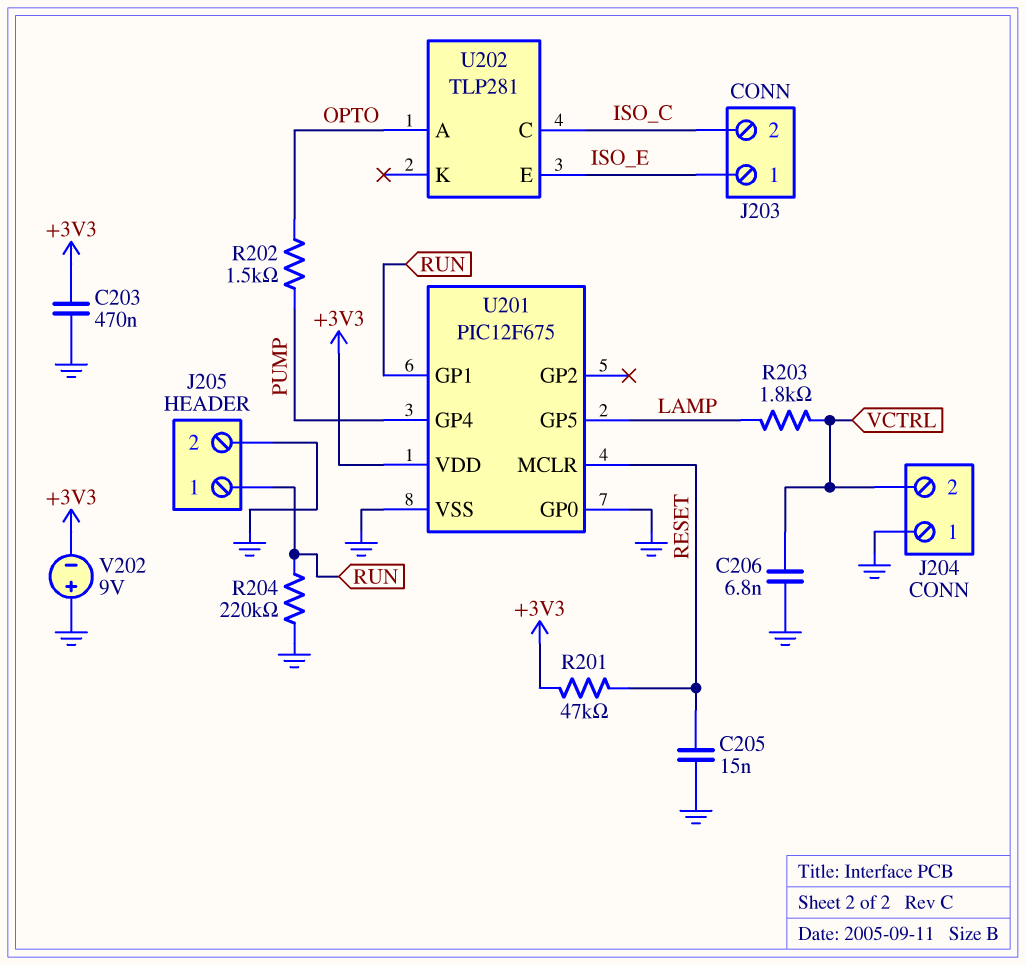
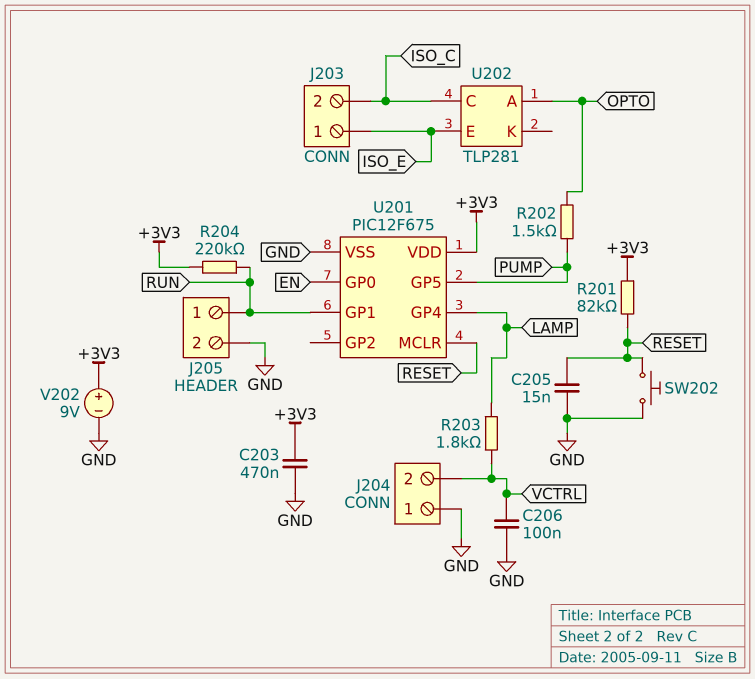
C206: 6.8nF (GND, VCTRL) -> 100nF (GND, VCTRL)
R201: 47k (+3V3, RESET) -> 82k (+3V3, RESET)
R204: 220k (GND, RUN) -> 220k (+3V3, RUN)
SW202: none -> button (GND, RESET)
U201 pin GP0: GND -> EN
U201 pin GP4: PUMP -> LAMP
U201 pin GP5: LAMP -> PUMP
V202: 9V (plus GND, minus +3V3) -> 9V (plus +3V3, minus GND)

